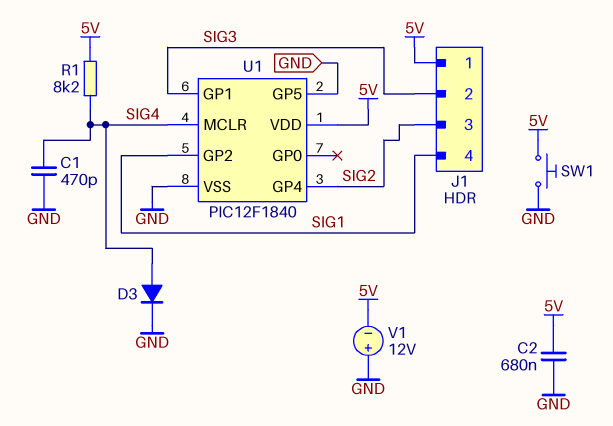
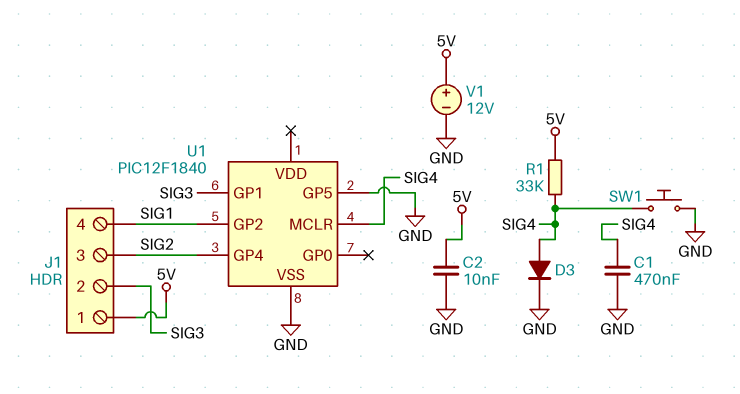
C1: 470pF (GND, SIG4) -> 470nF (GND, SIG4)
C2: 680nF (5V, GND) -> 10nF (5V, GND)
R1: 8.2k (5V, SIG4) -> 33k (5V, SIG4)
SW1: button (5V, GND) -> button (GND, SIG4)
U1 pin VDD: 5V -> none
V1: 12V (plus GND, minus 5V) -> 12V (plus 5V, minus GND)

